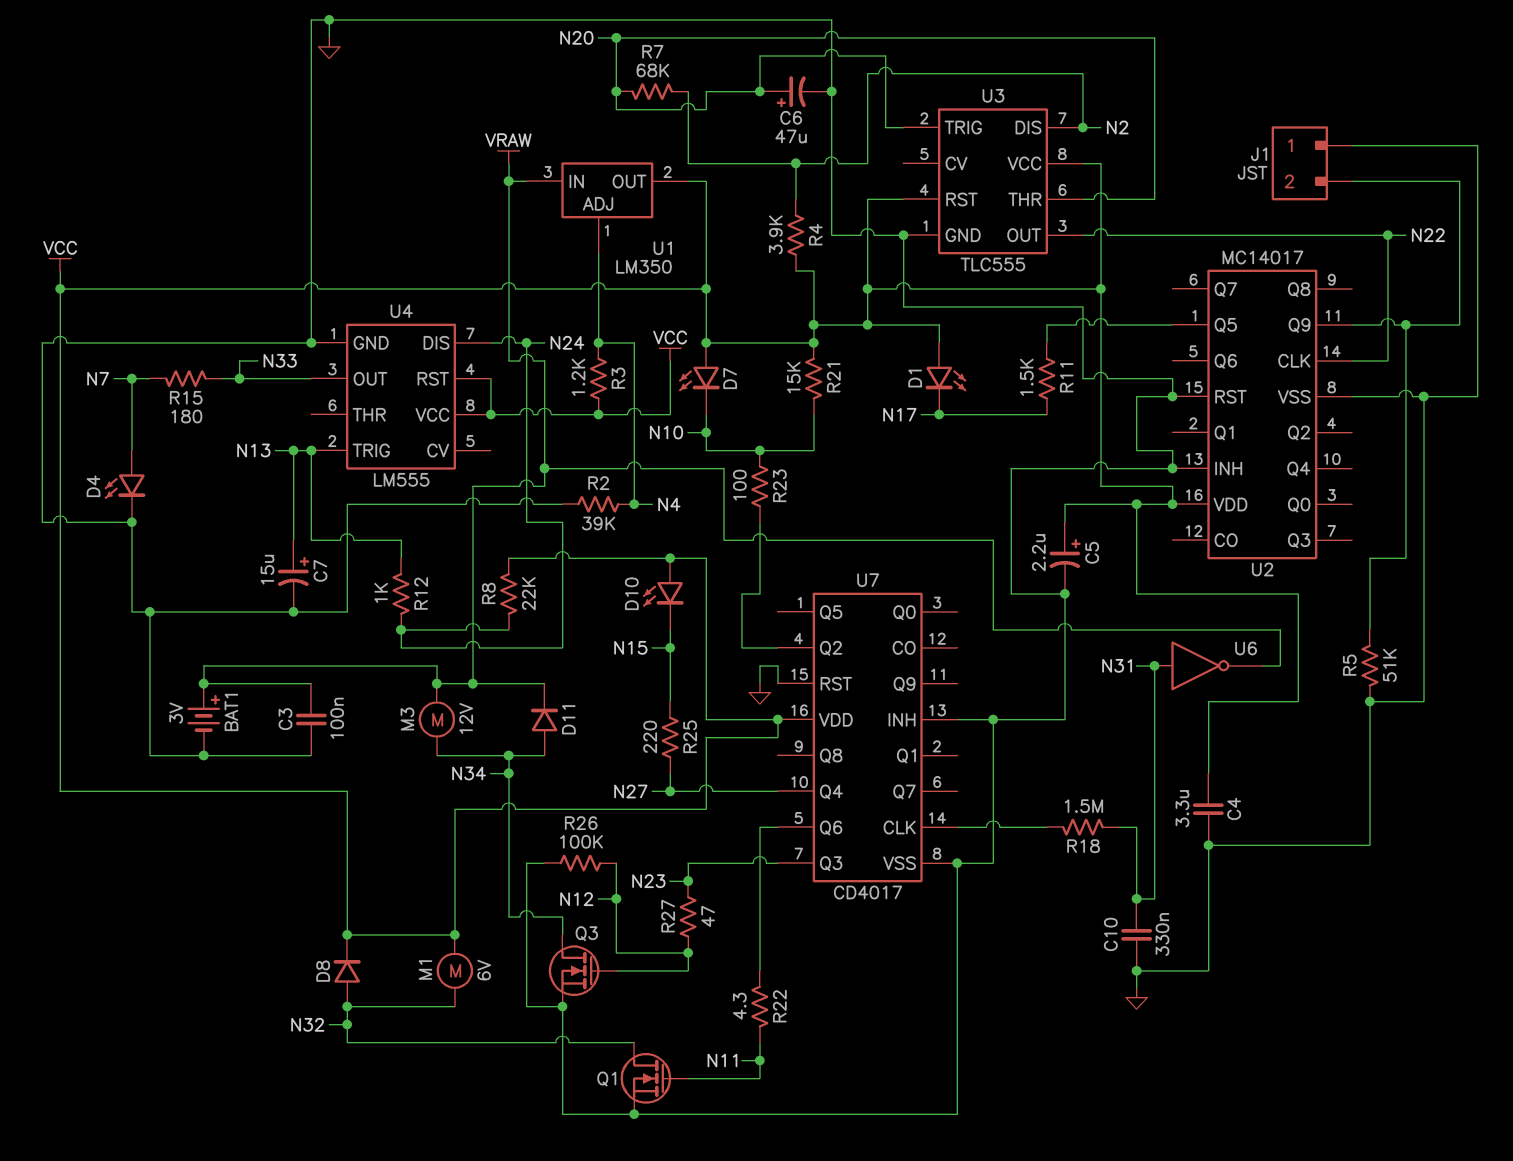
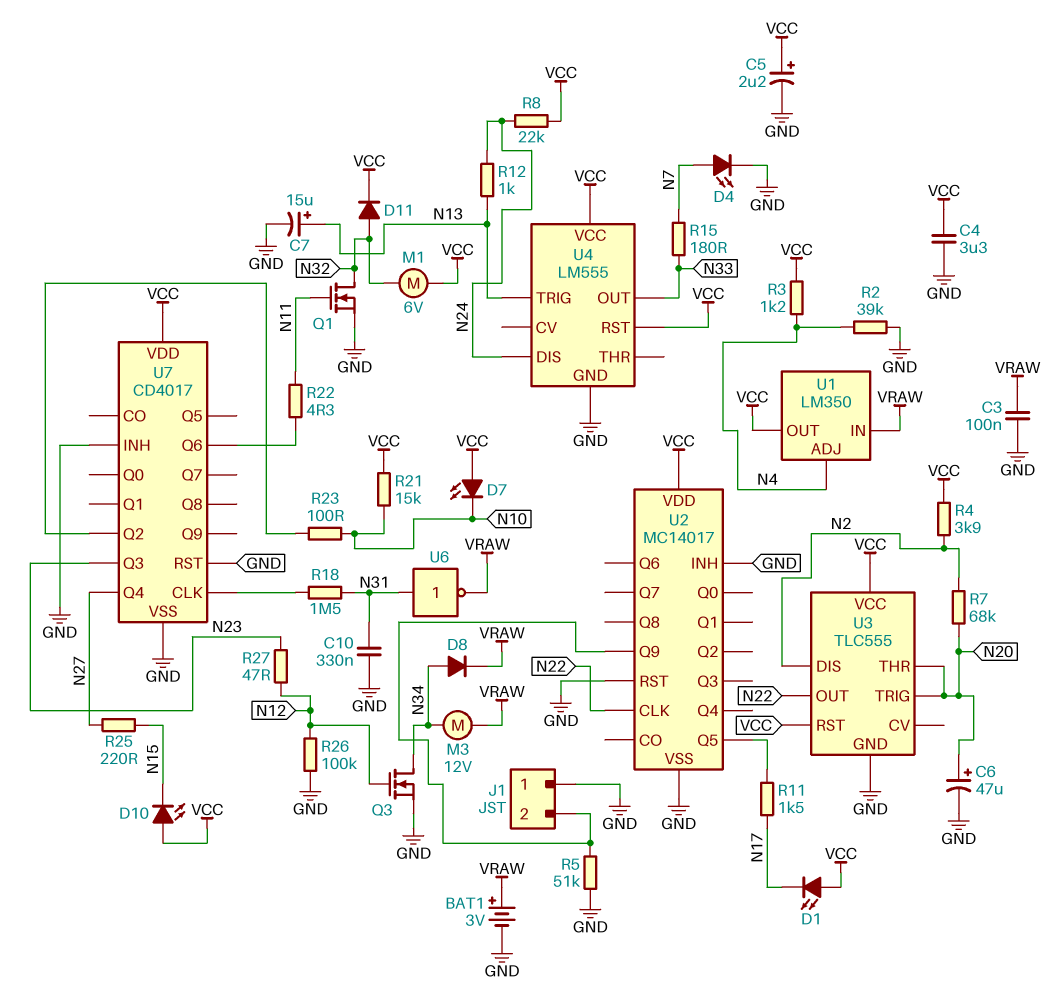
D8: diode (A N32, K VCC) -> diode (A N34, K VRAW)
D11: diode (A N34, K VRAW) -> diode (A N32, K VCC)

